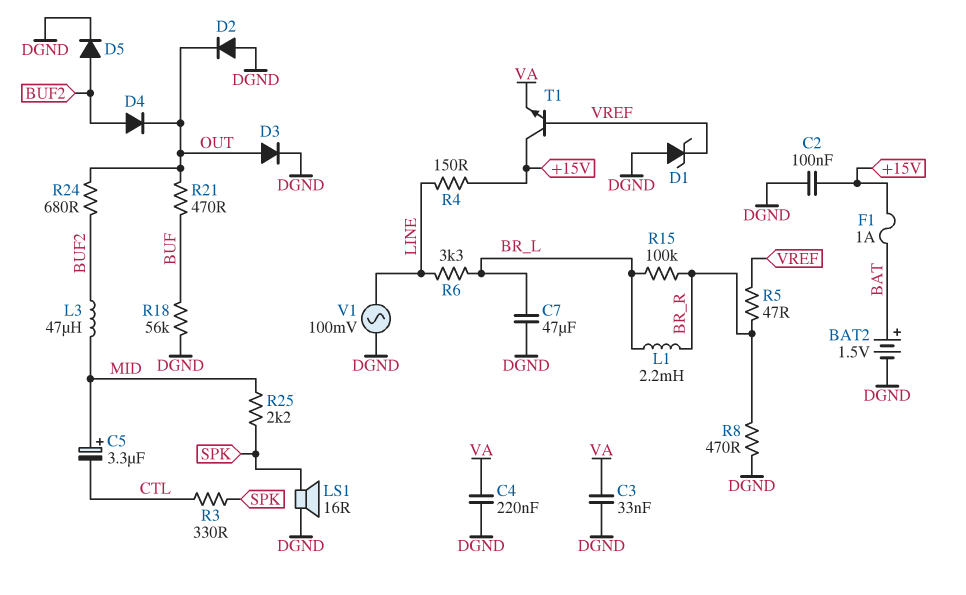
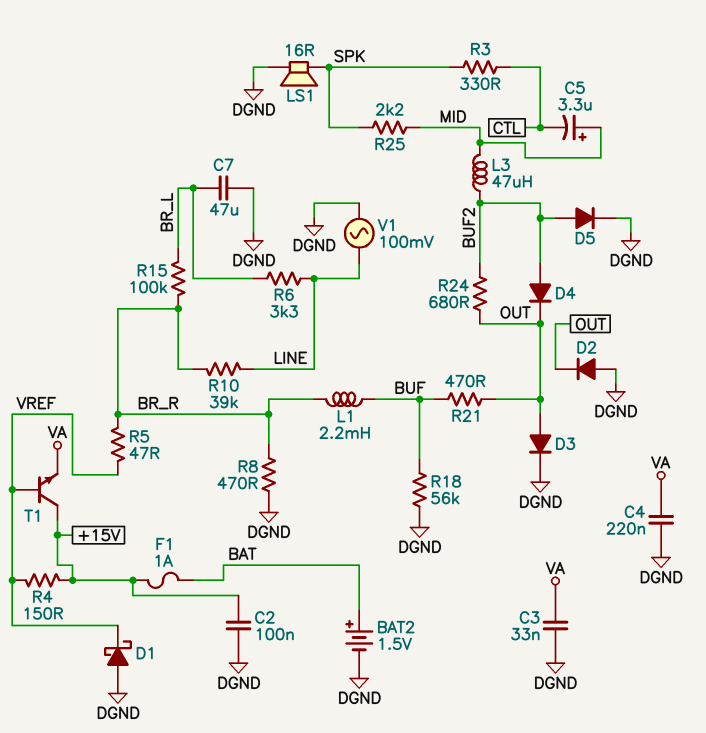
D1: zener (A DGND, K VREF) -> schottky (A DGND, K VREF)
L1: 2.2mH (BR_L, BR_R) -> 2.2mH (BR_R, BUF)
R4: 150 (+15V, LINE) -> 150 (+15V, VREF)
R10: none -> 39k (BR_R, LINE)

